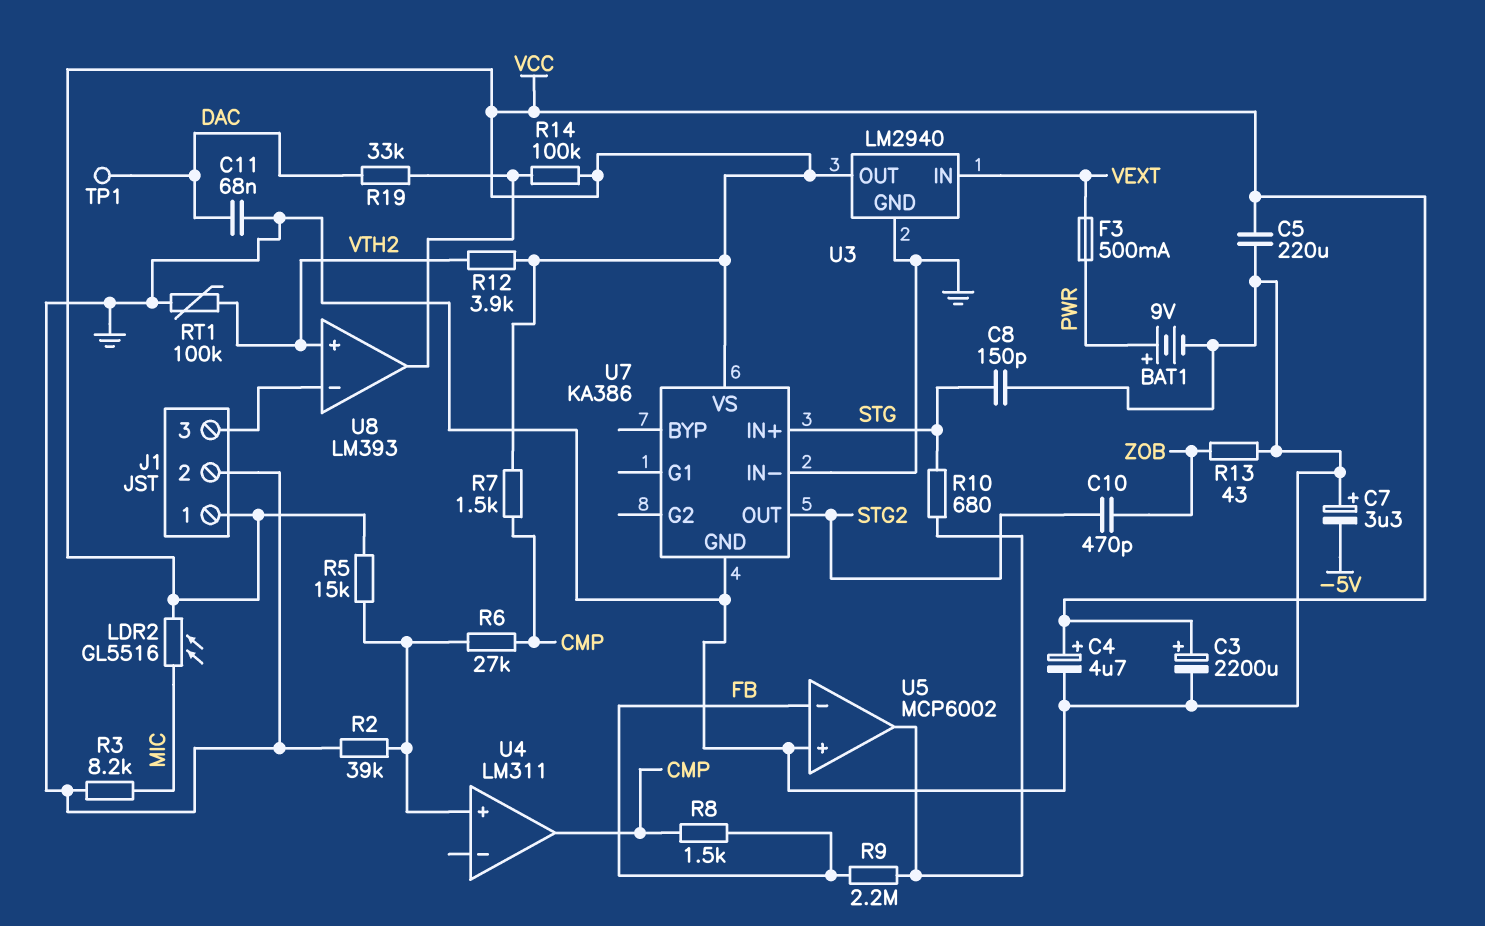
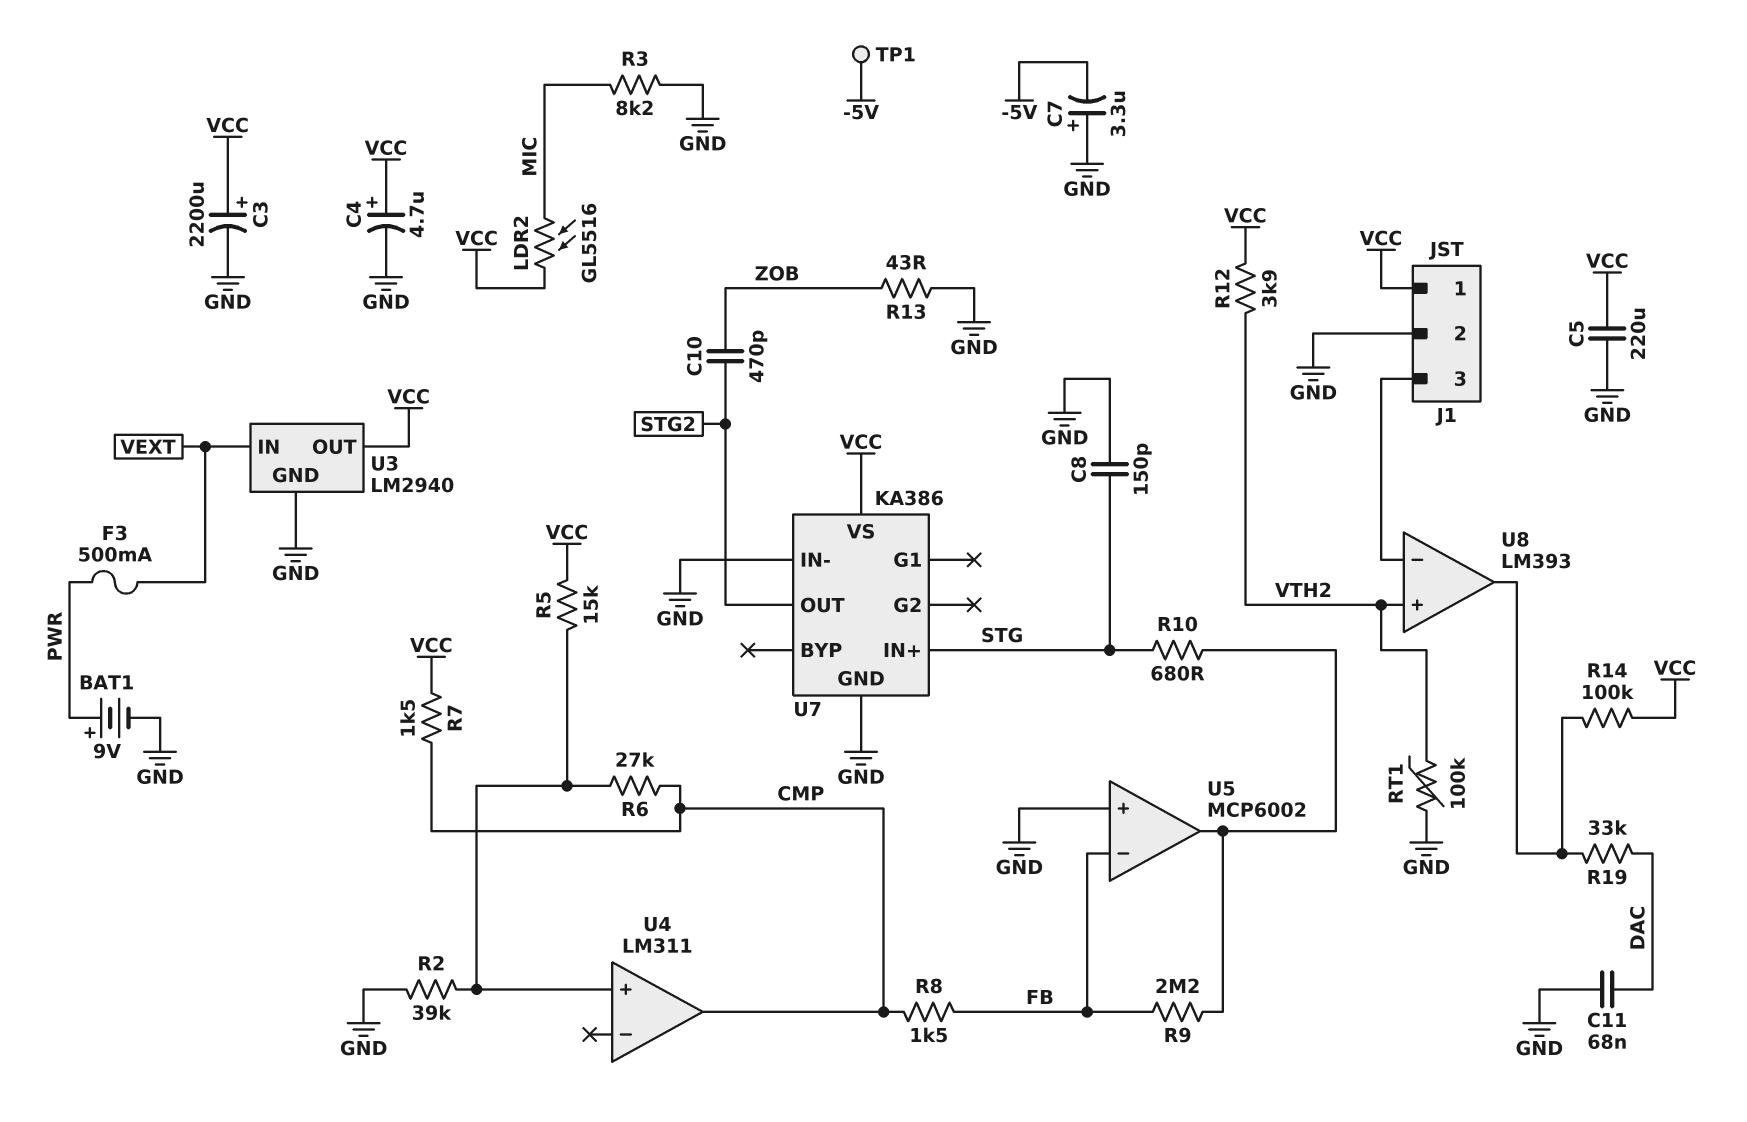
TP1: test point (DAC) -> test point (-5V)

